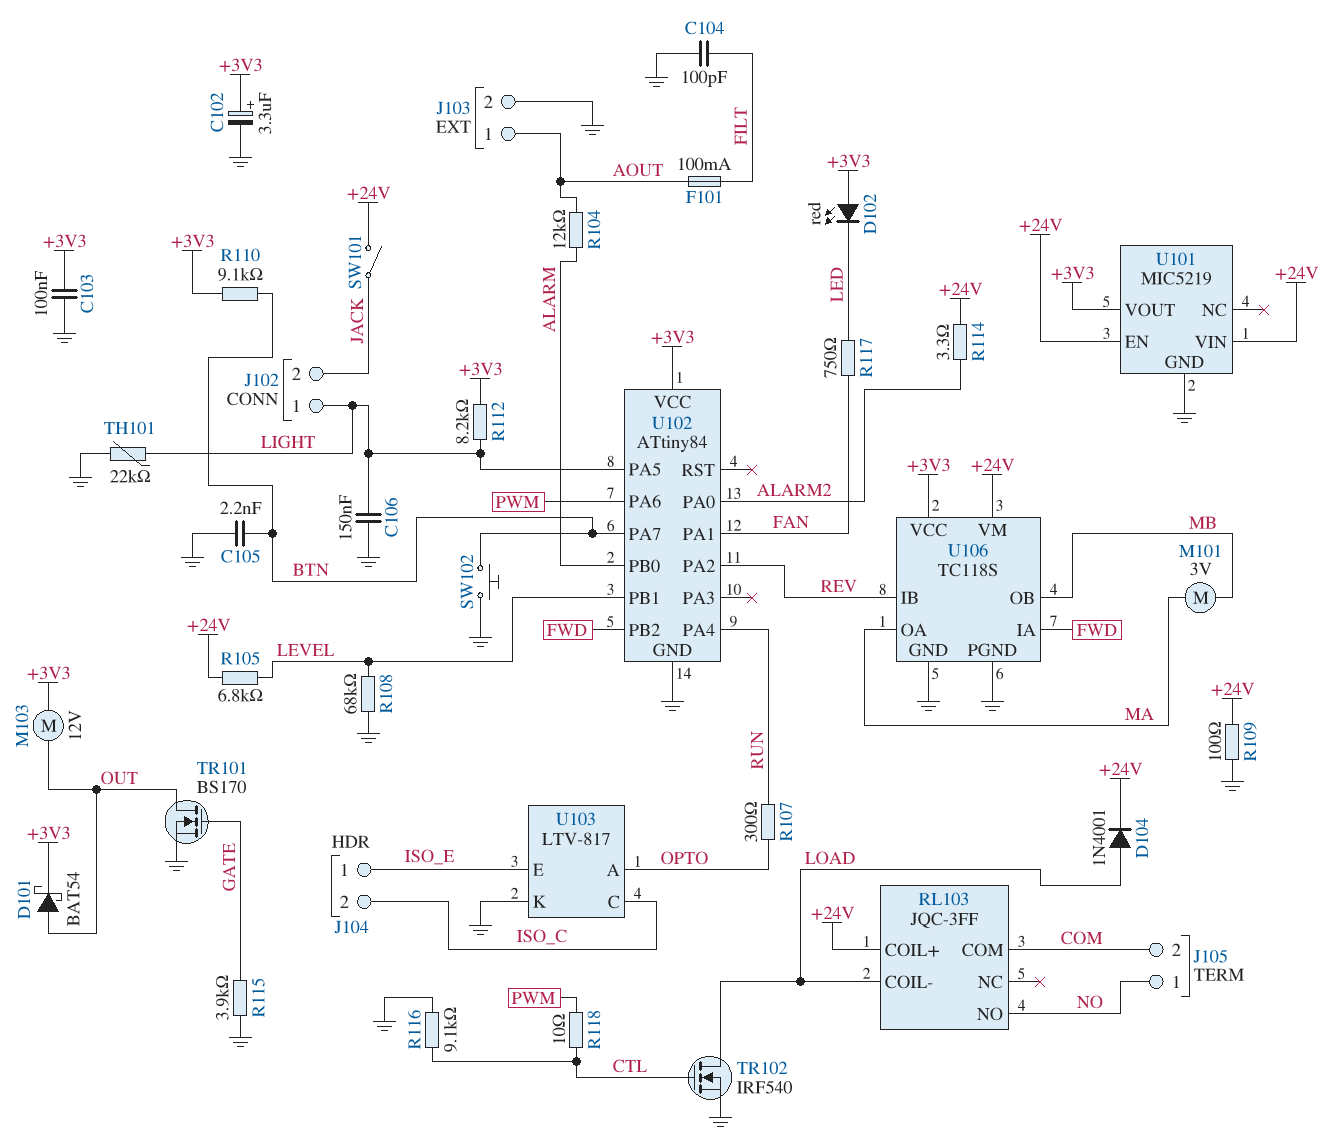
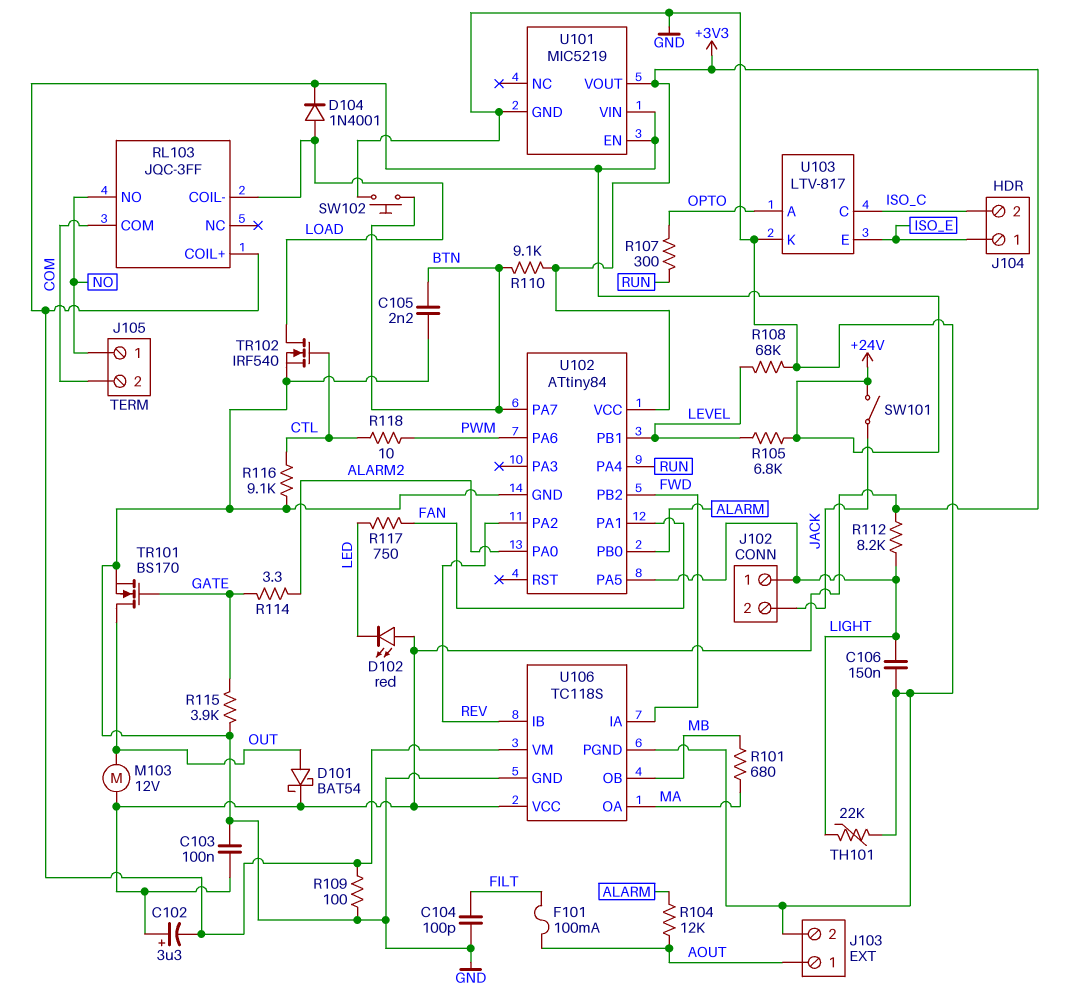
C102: 3.3uF (plus +3V3, minus GND) -> 3.3uF (plus +3V3, minus +24V)
M101: motor 3V (MA, MB) -> none
R101: none -> 680 (MA, MB)
R114: 3.3 (+24V, ALARM2) -> 3.3 (ALARM2, GATE)

